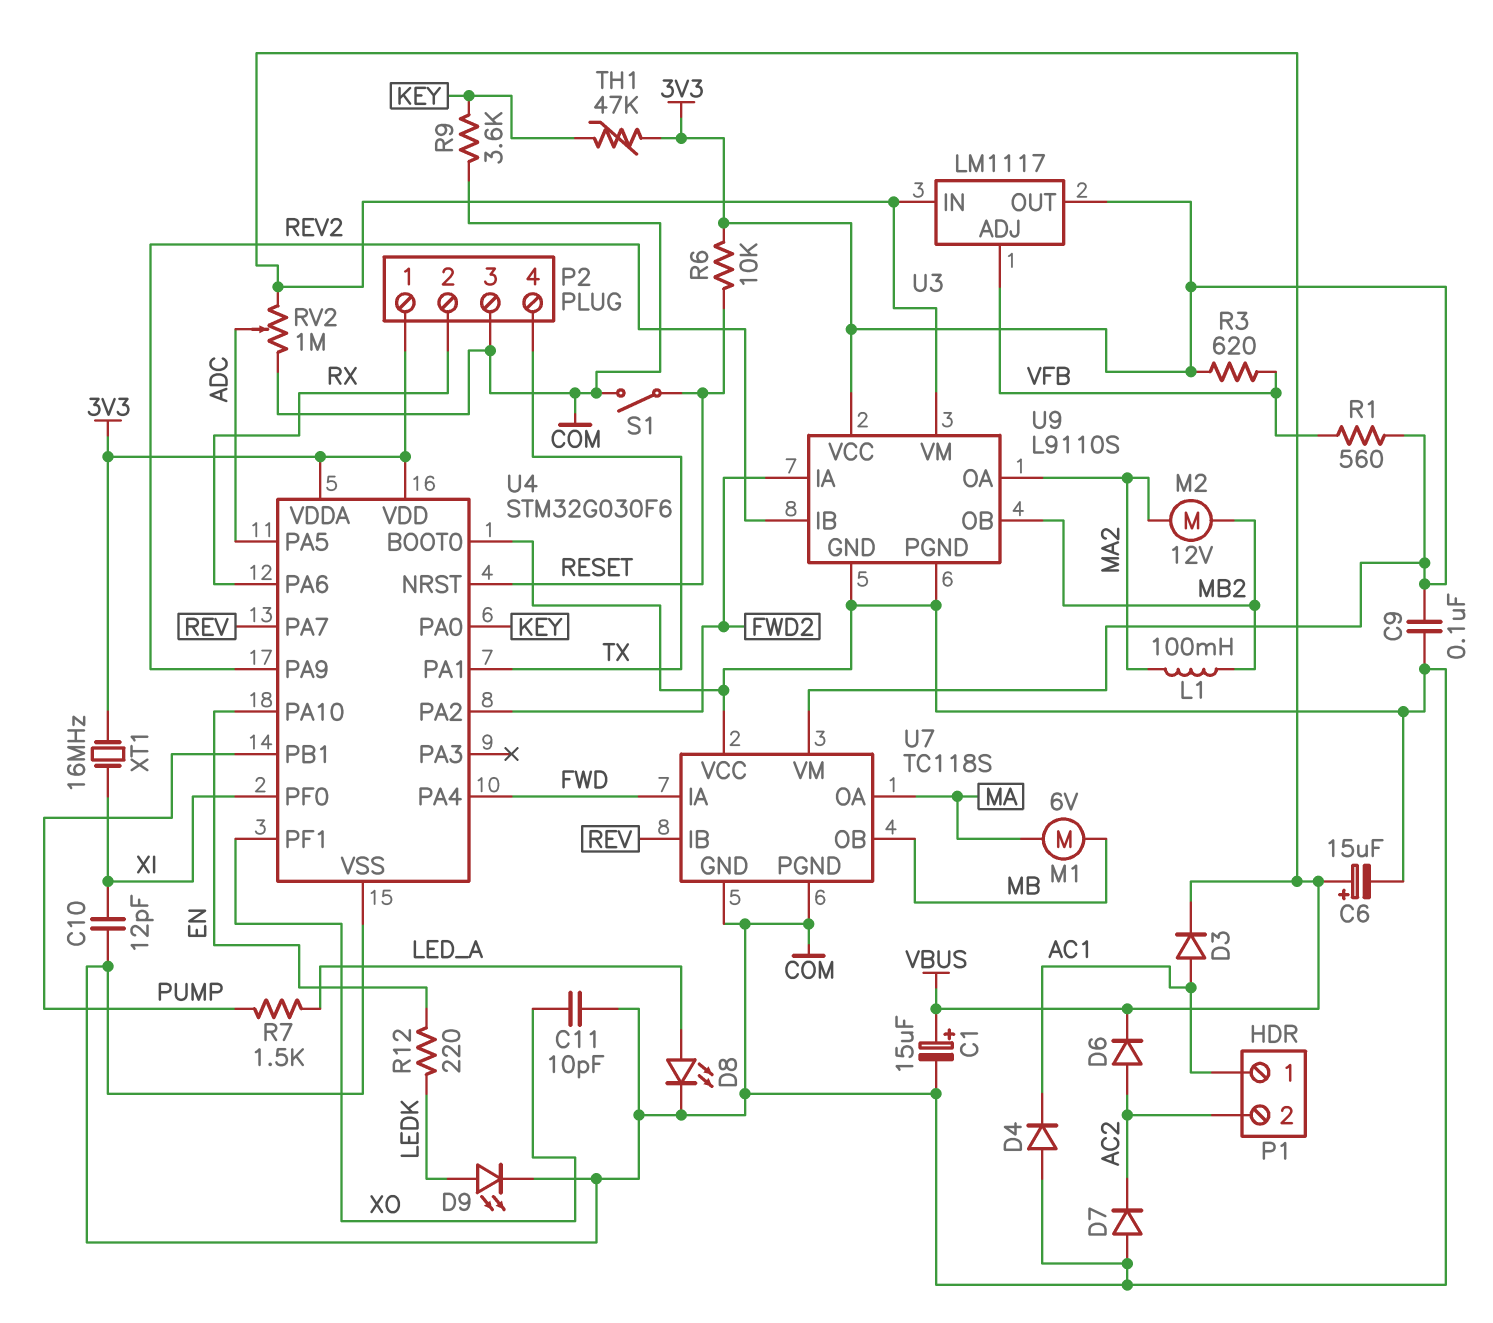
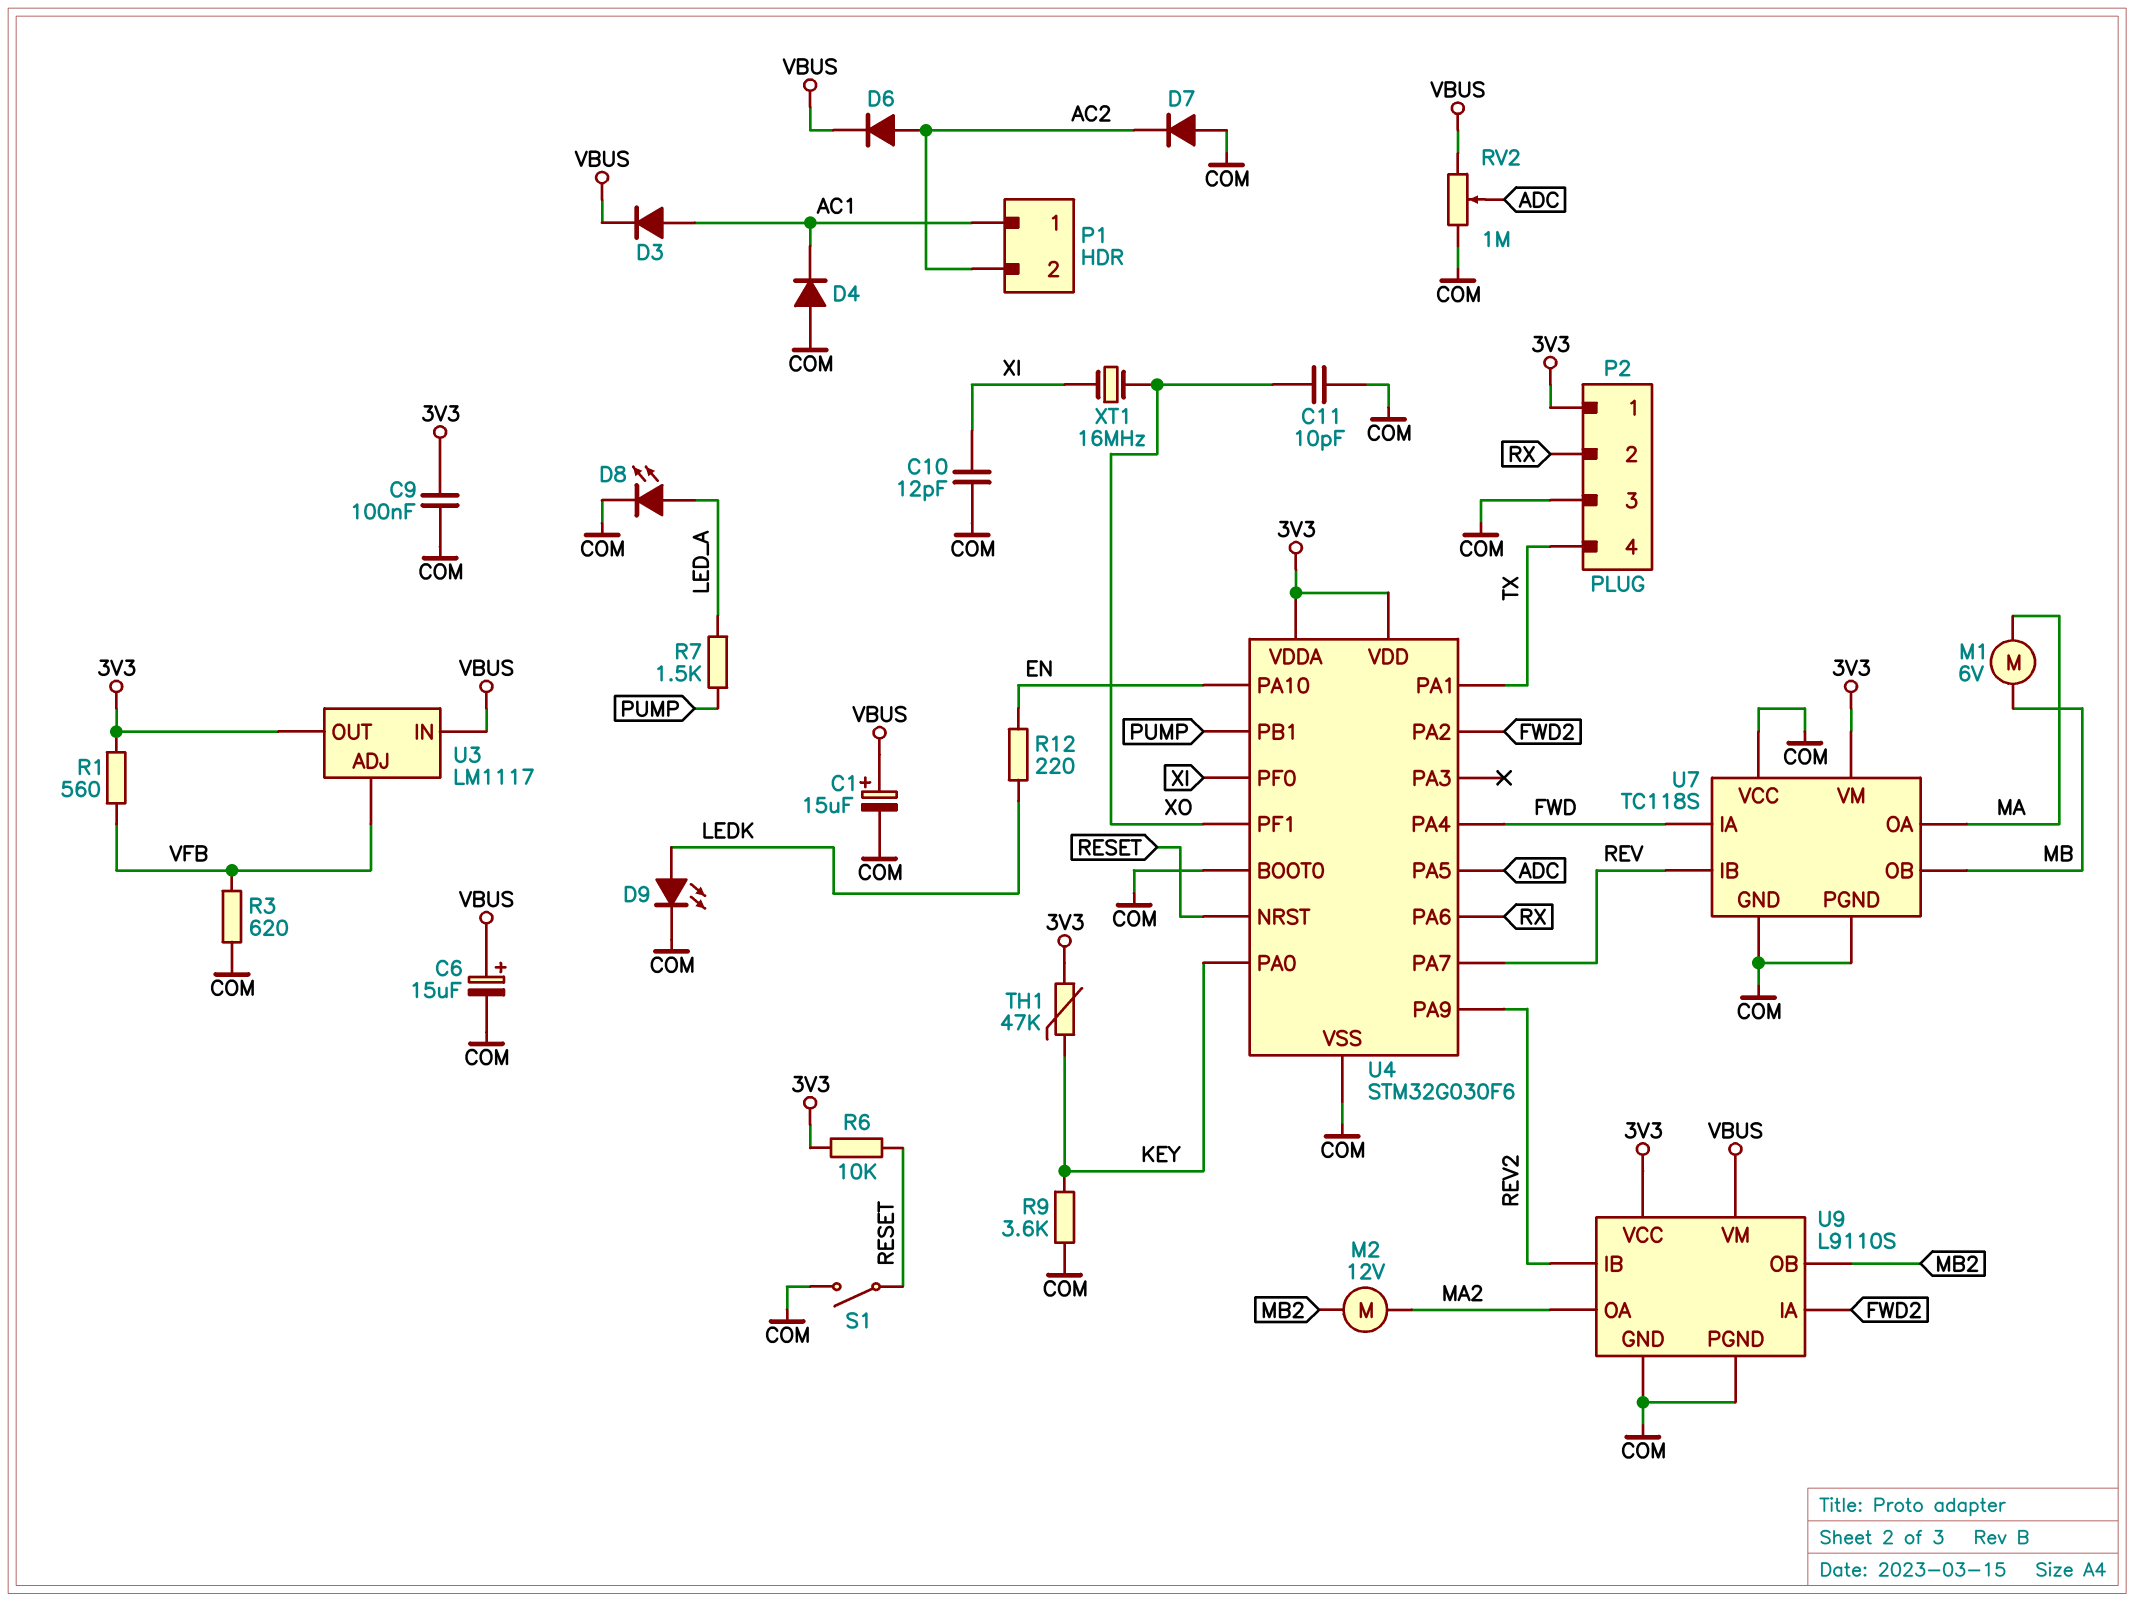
L1: 100mH (MA2, MB2) -> none
R3: 620 (3V3, VFB) -> 620 (COM, VFB)
XT1: 16MHz (3V3, XI) -> 16MHz (XI, XO)

